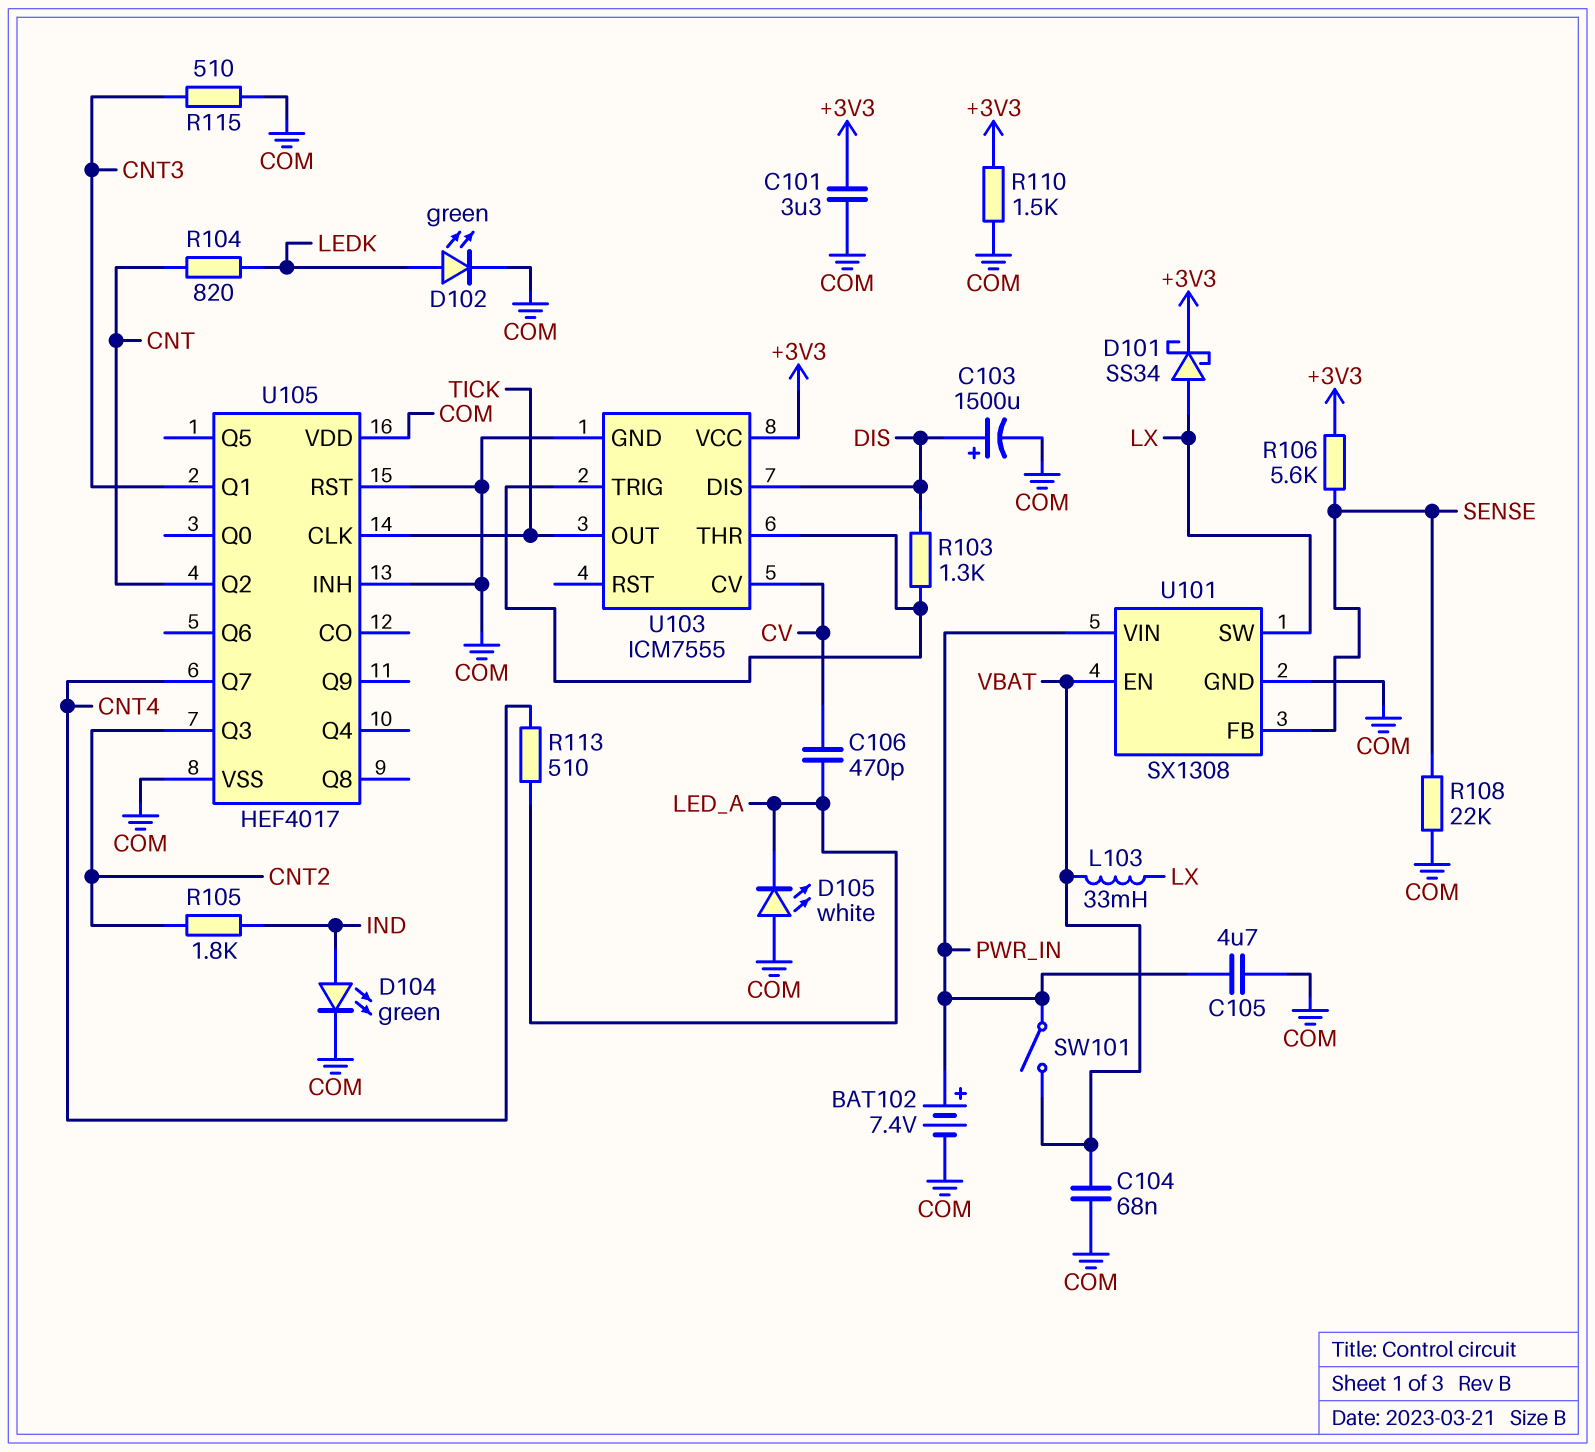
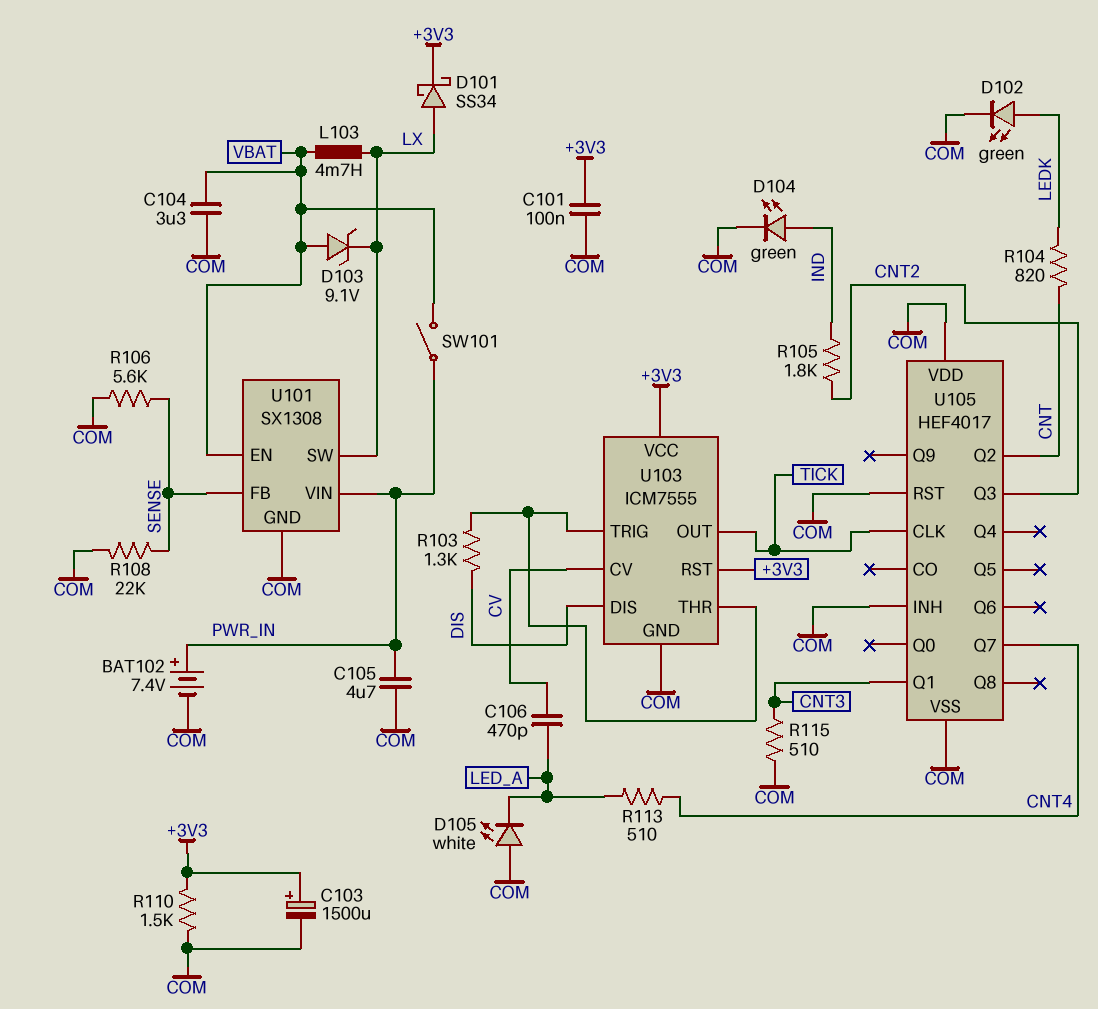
C101: 3.3uF (+3V3, COM) -> 100nF (+3V3, COM)
C103: 1500uF (plus DIS, minus COM) -> 1500uF (plus +3V3, minus COM)
C104: 68nF (COM, VBAT) -> 3.3uF (COM, VBAT)
D103: none -> zener 9.1V (A VBAT, K LX)
L103: 33mH (LX, VBAT) -> 4.7mH (LX, VBAT)
R106: 5.6k (+3V3, SENSE) -> 5.6k (COM, SENSE)
U103 pin RST: none -> +3V3

